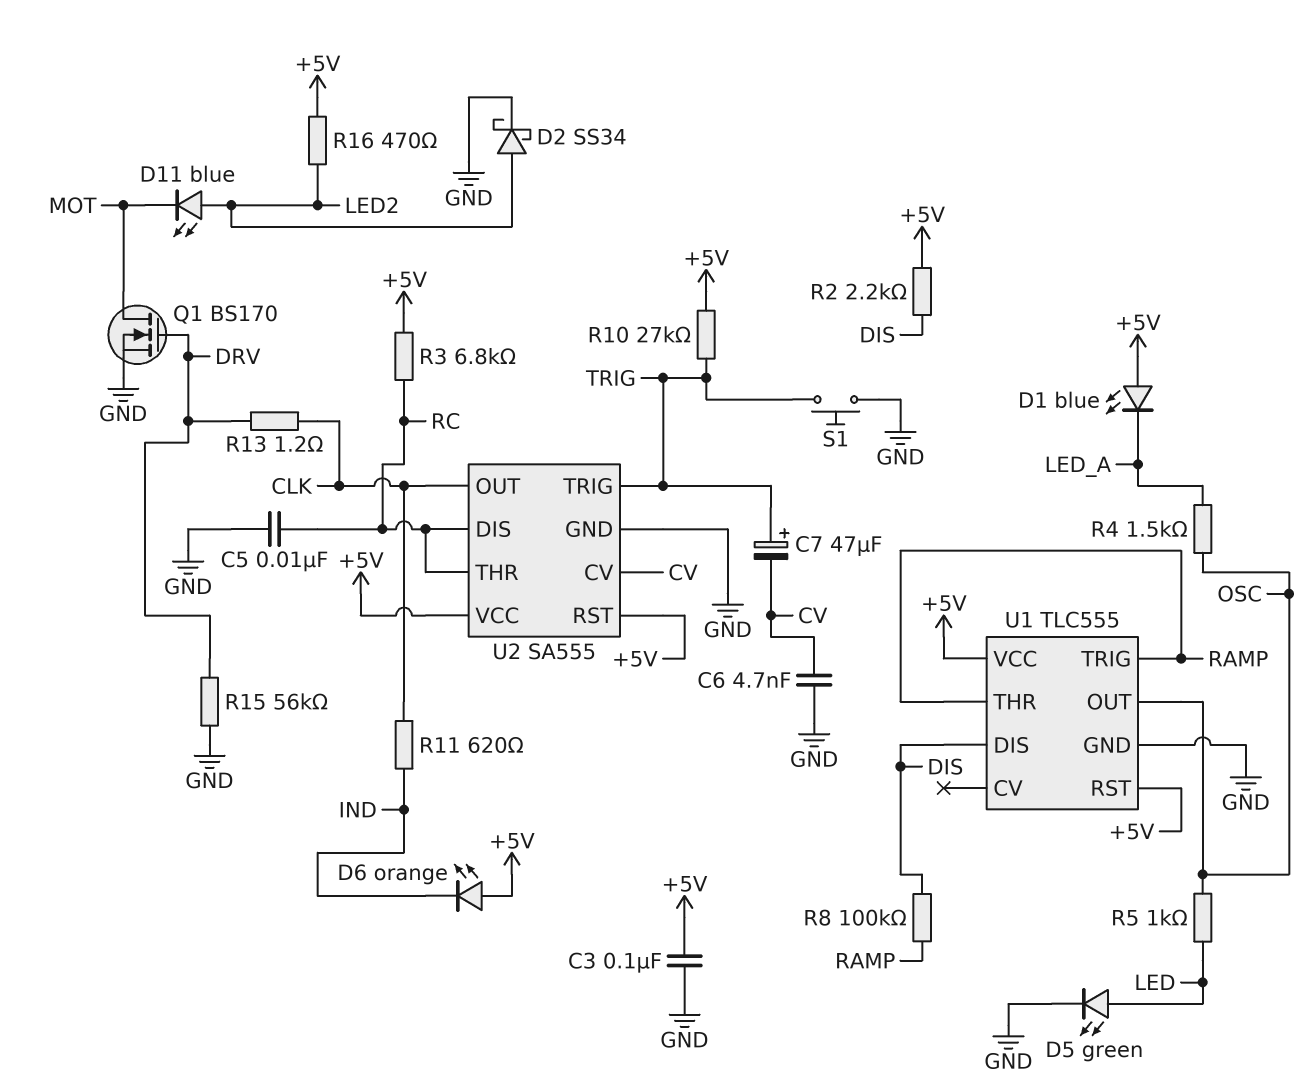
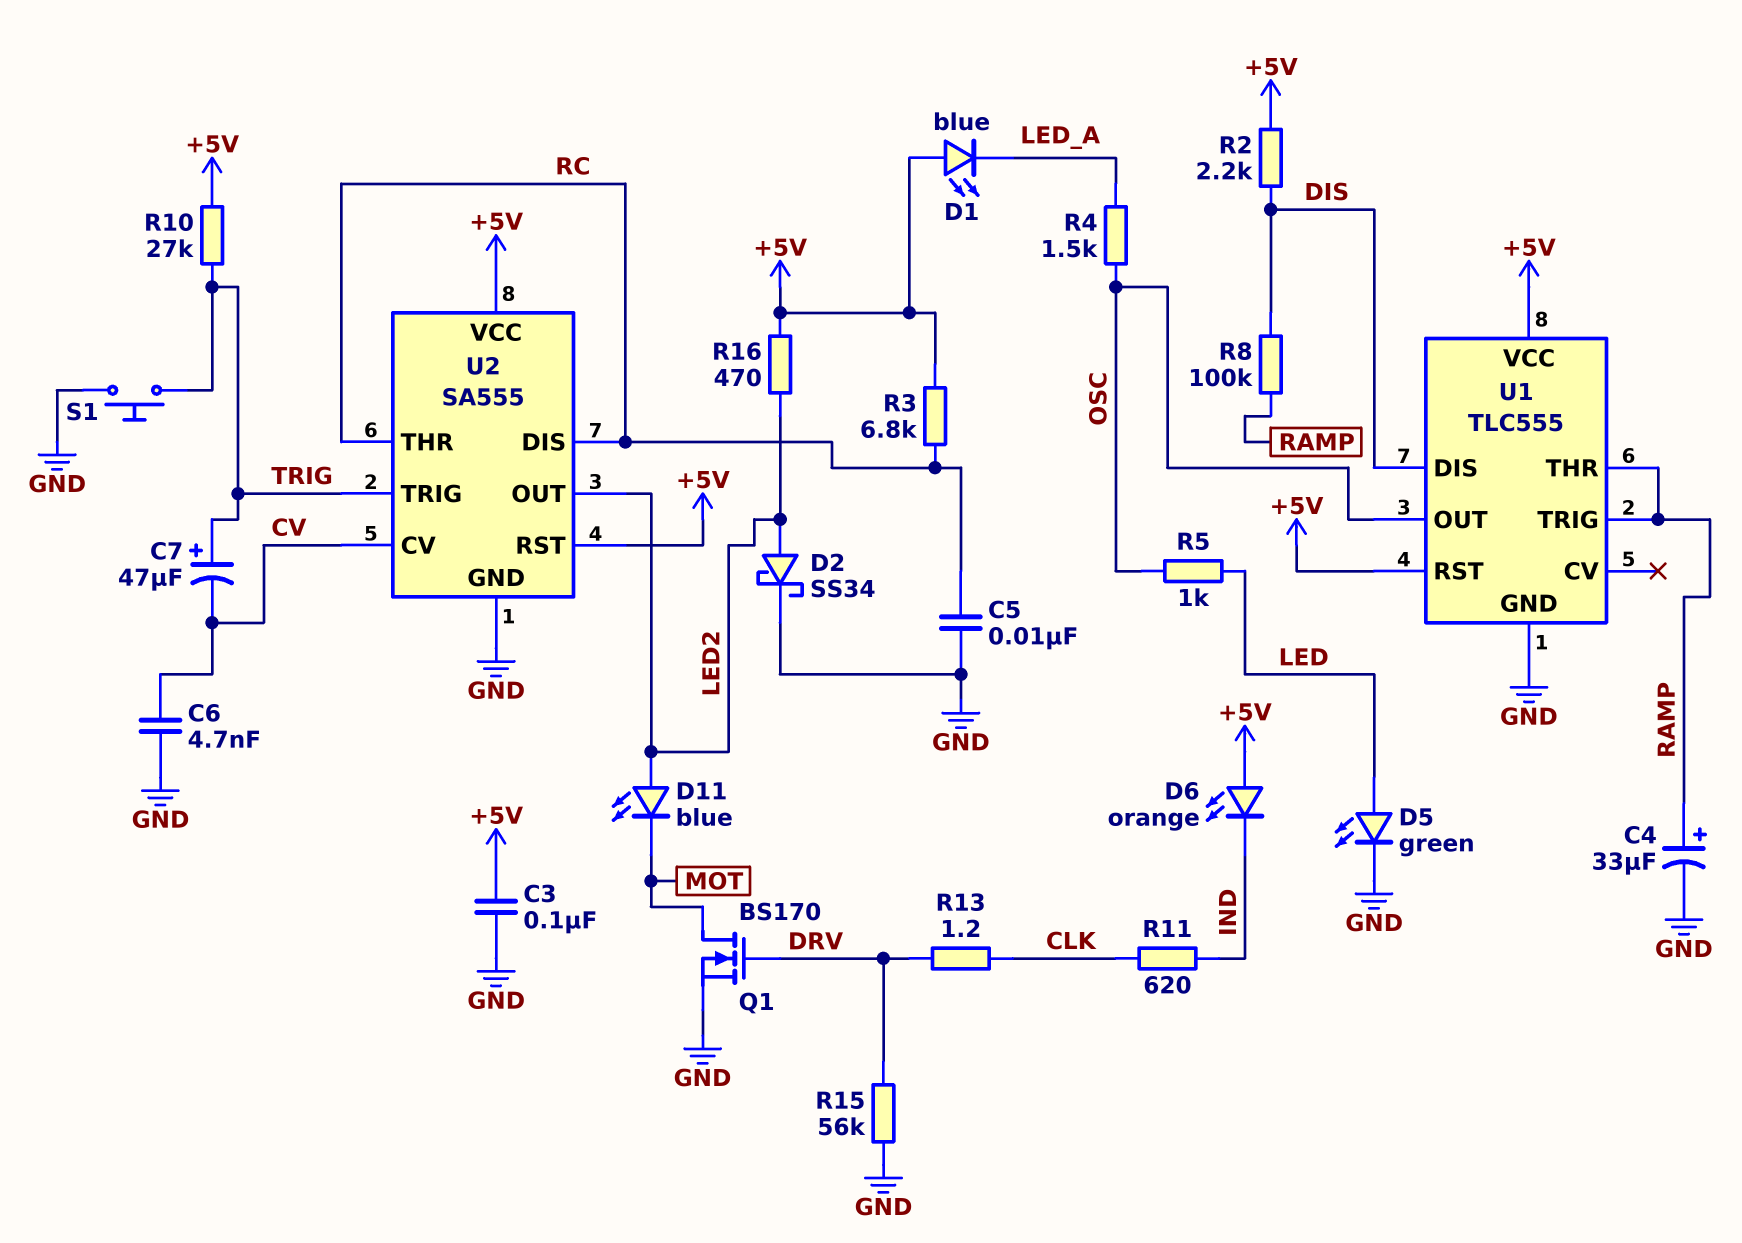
C4: none -> 33uF (plus RAMP, minus GND)
U2 pin OUT: CLK -> LED2

